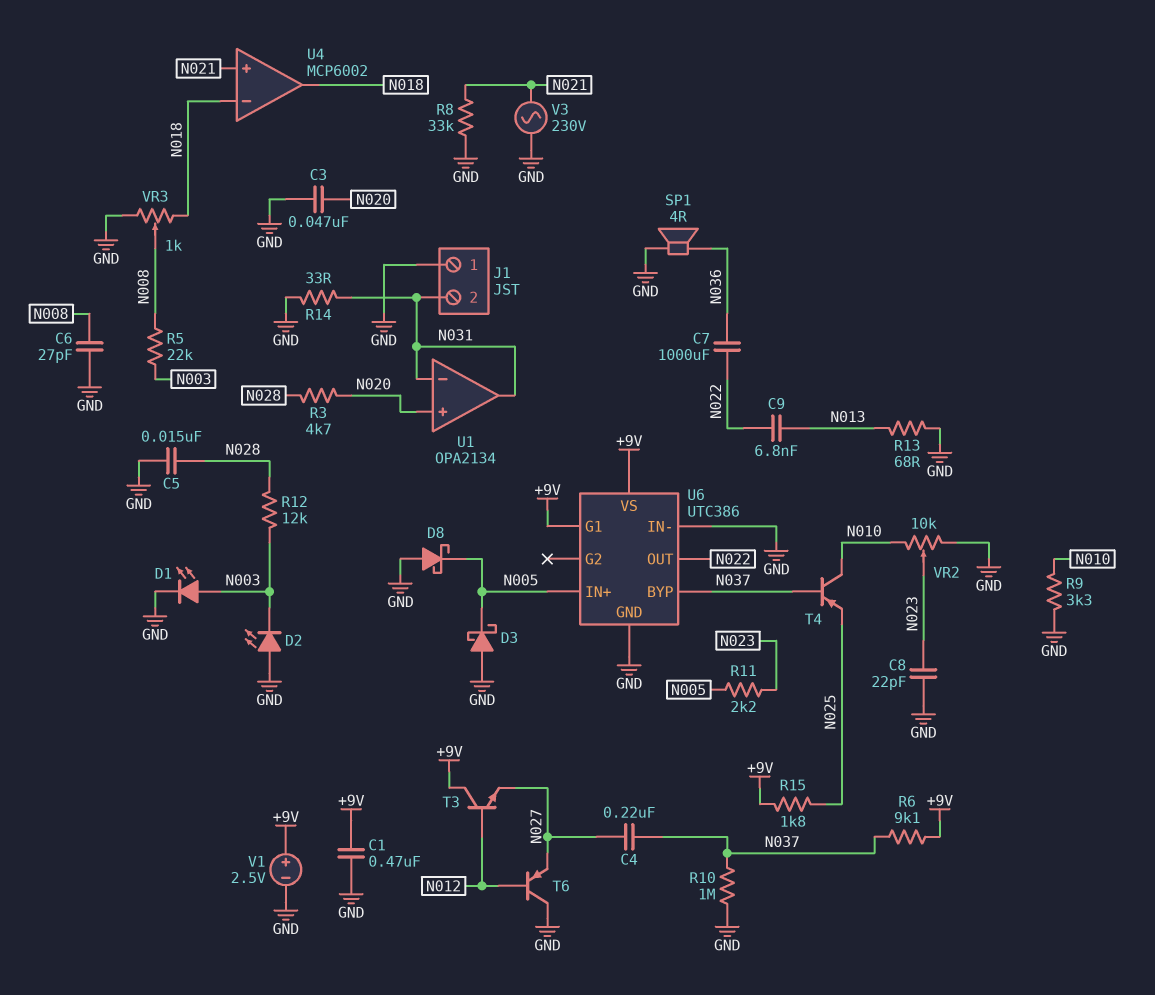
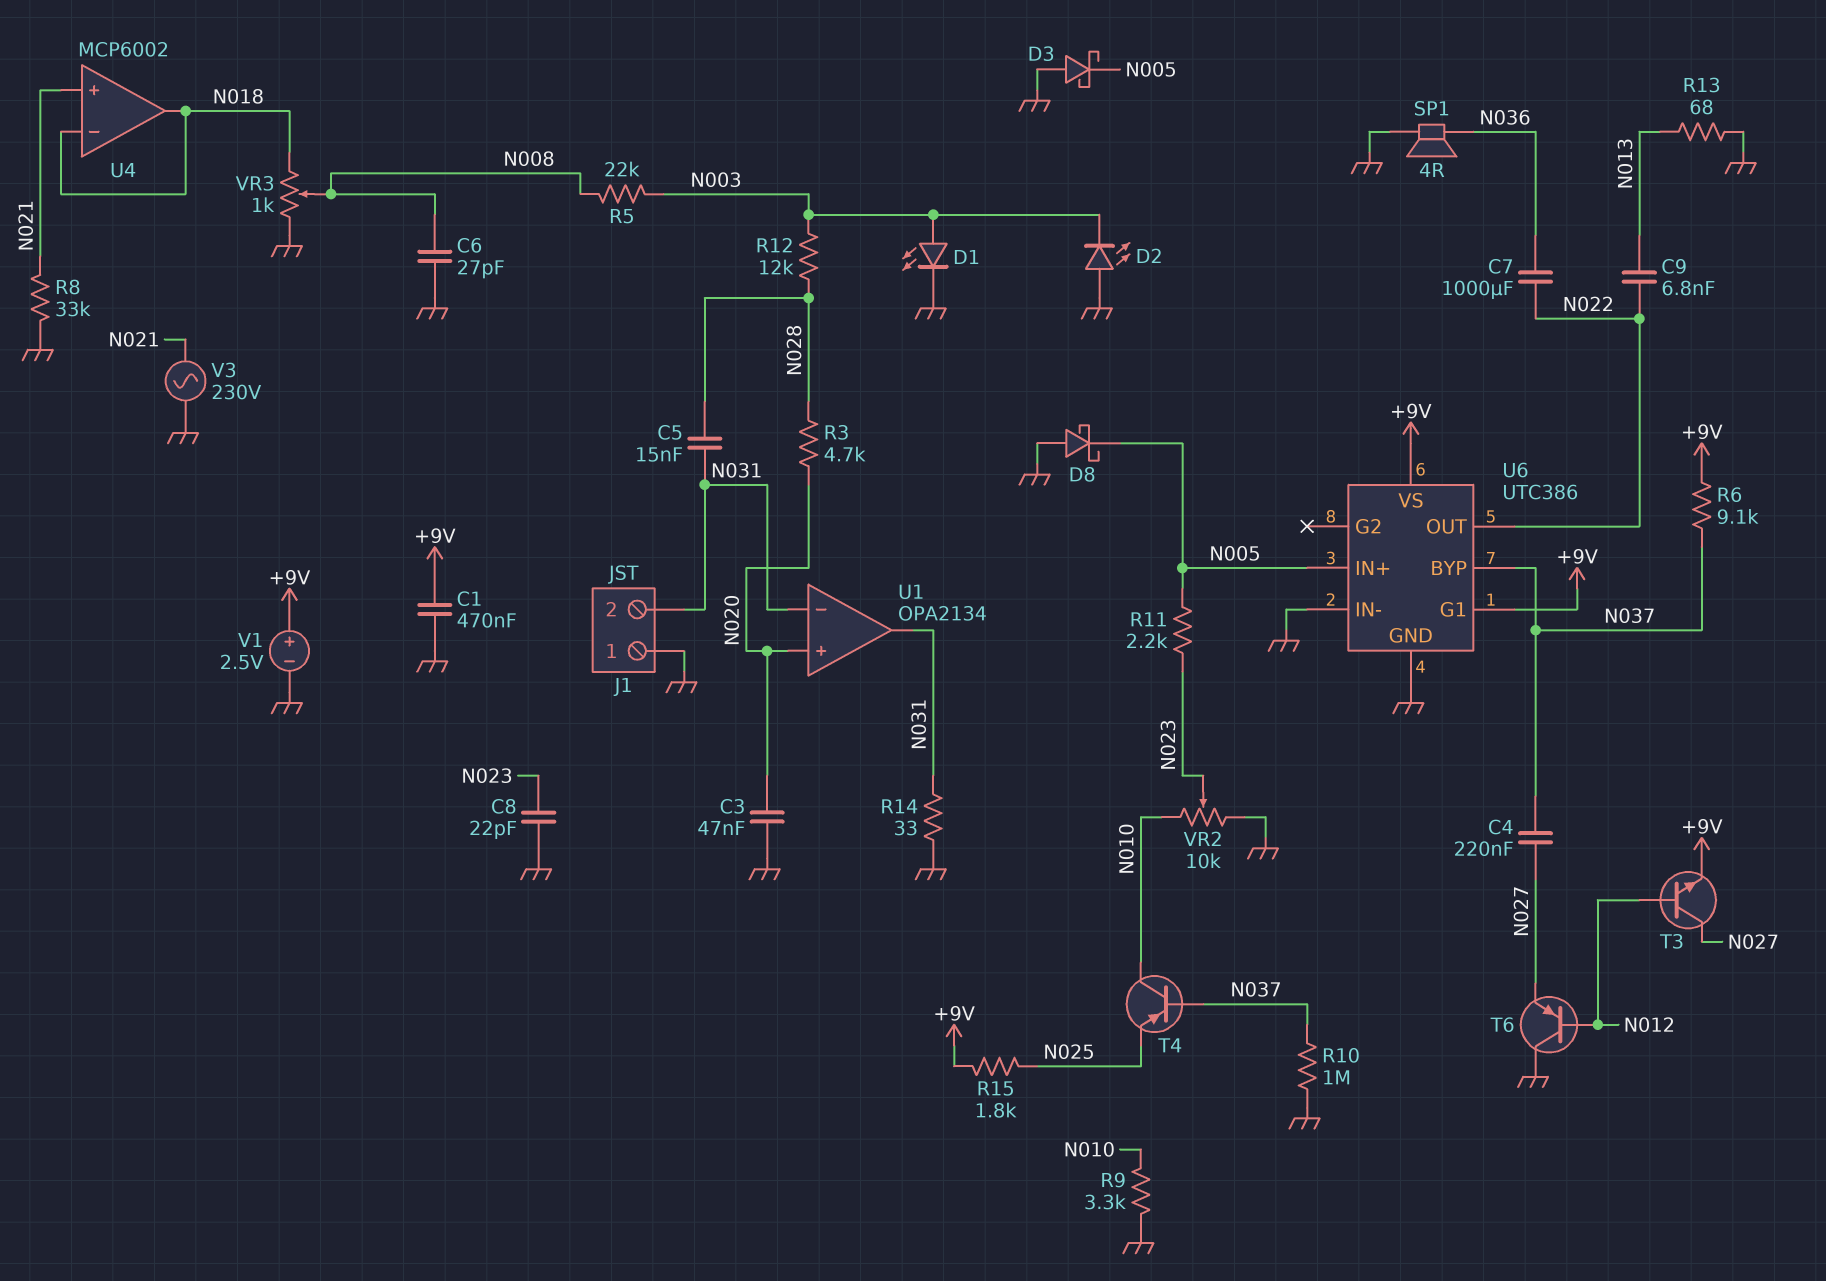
C5: 15nF (GND, N028) -> 15nF (N028, N031)
T3: NPN (B N012, C +9V, E N027) -> NPN (B N012, C N027, E +9V)

